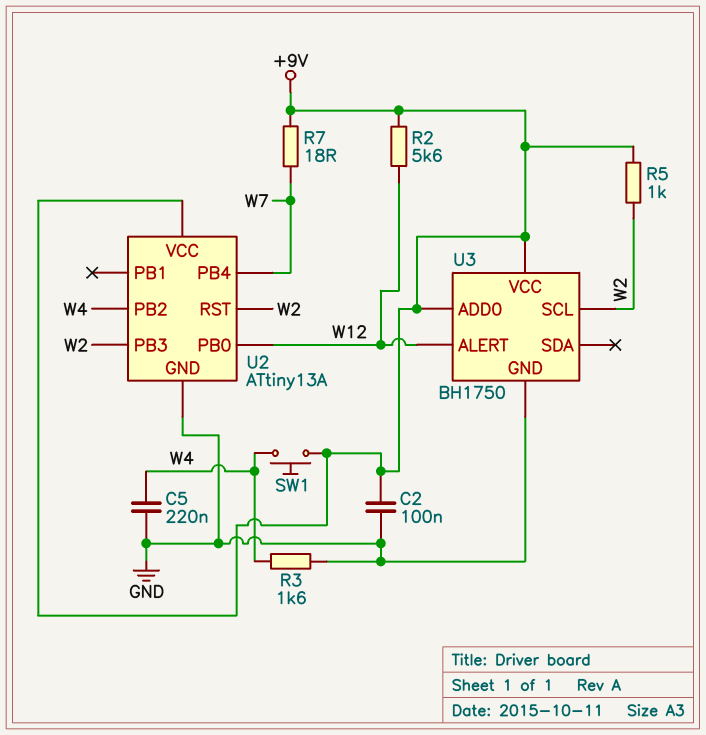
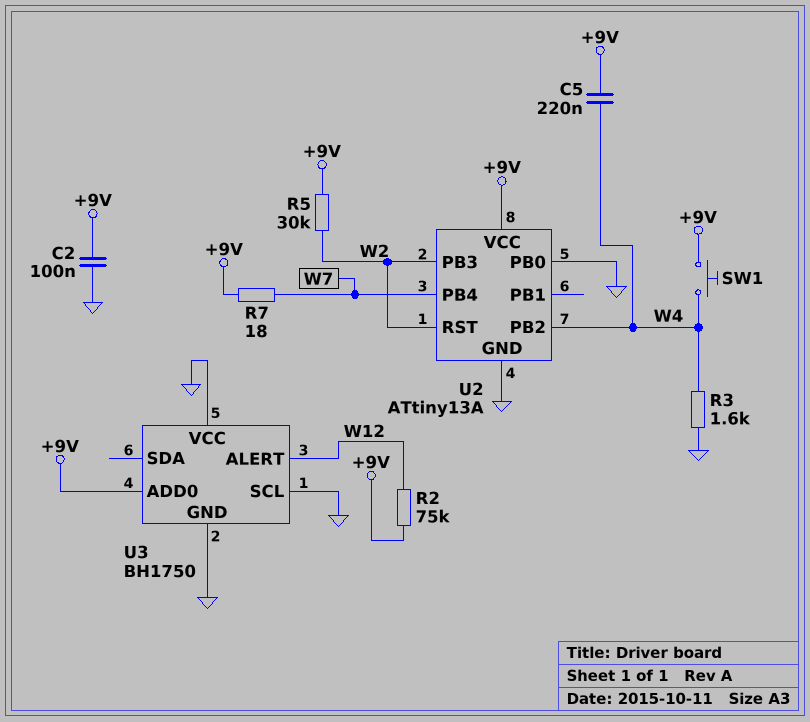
C5: 220nF (GND, W4) -> 220nF (+9V, W4)
R2: 5.6k (+9V, W12) -> 75k (+9V, W12)
R5: 1k (+9V, W2) -> 30k (+9V, W2)
U2 pin PB0: W12 -> GND
U3 pin SCL: W2 -> GND
U3 pin VCC: +9V -> GND

